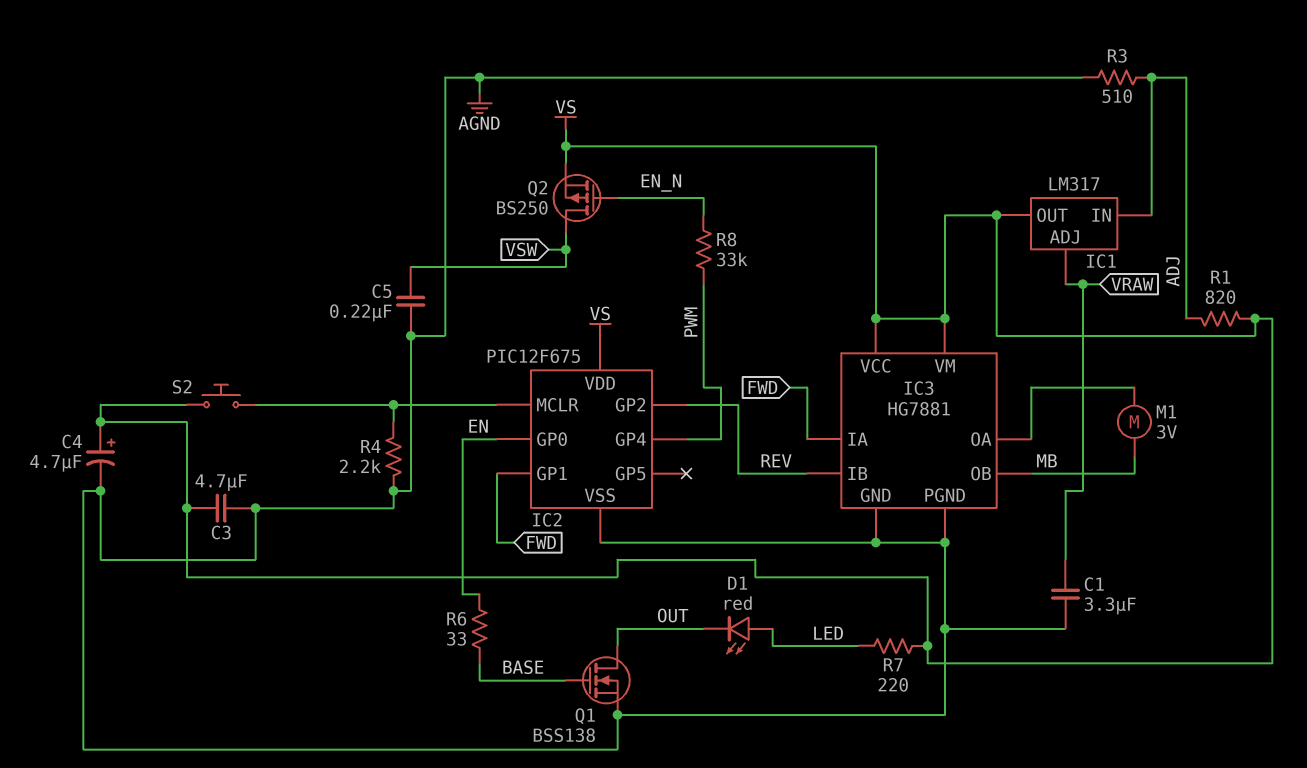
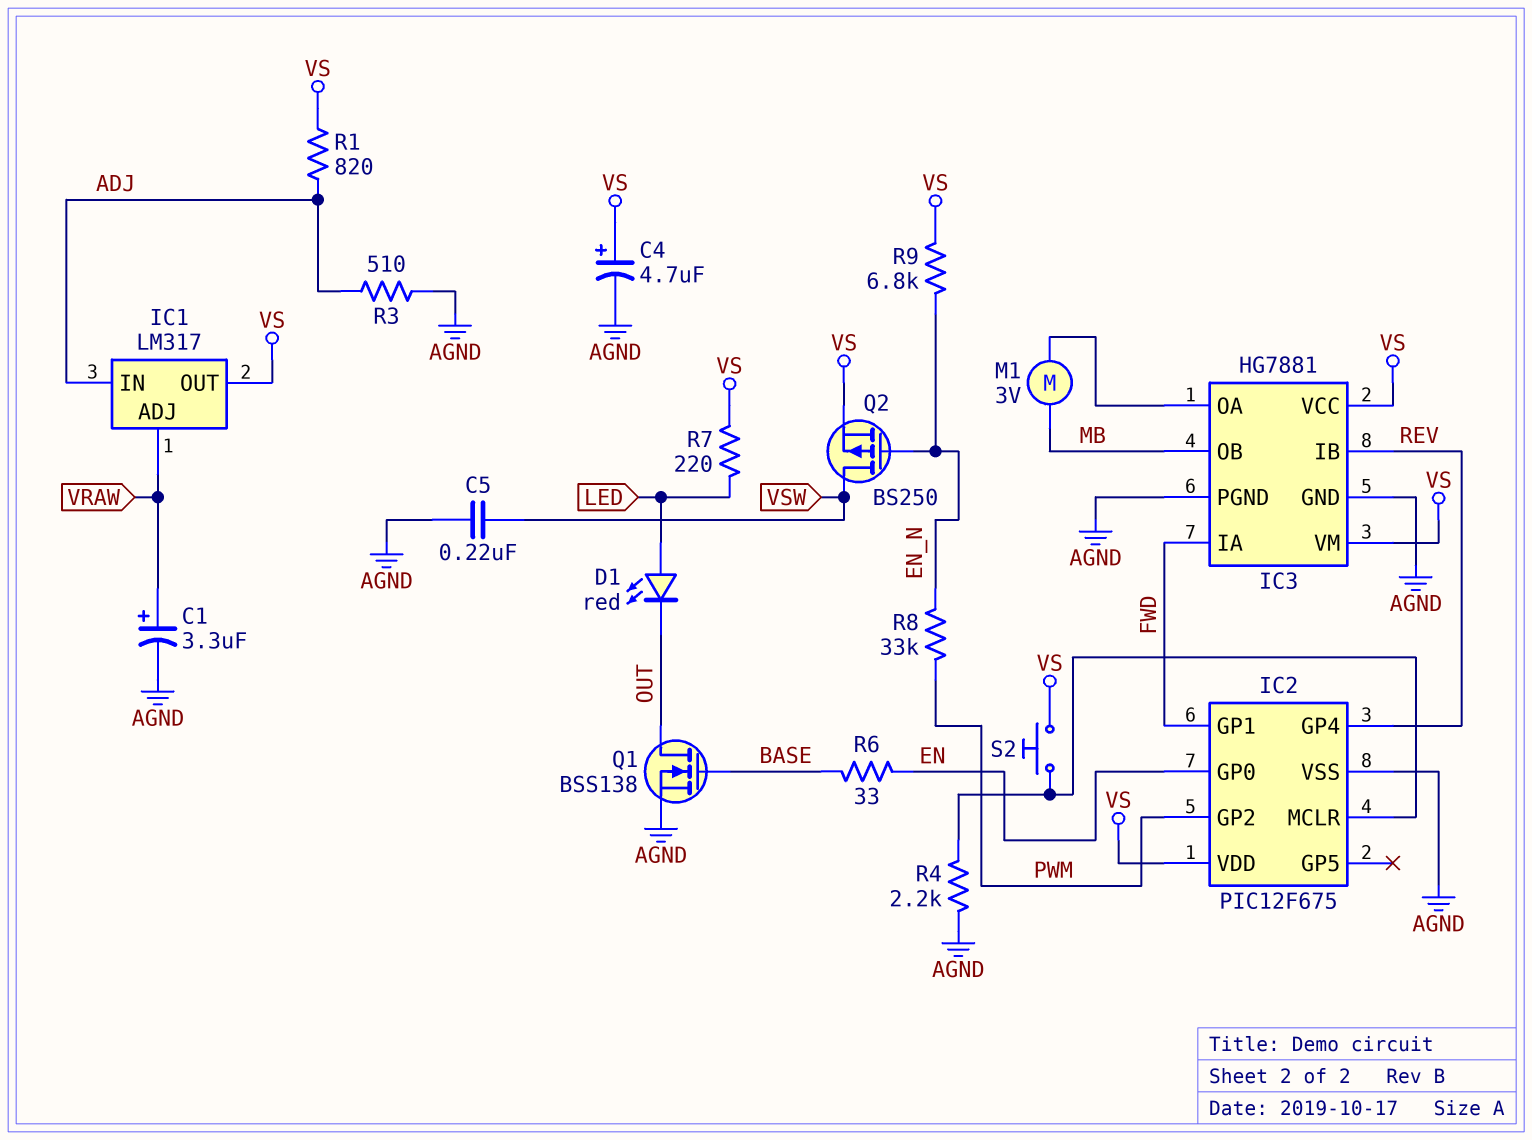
C1: 3.3uF (AGND, VRAW) -> 3.3uF (plus VRAW, minus AGND)
C3: 4.7uF (AGND, VS) -> none
IC2 pin GP2: REV -> PWM
IC2 pin GP4: PWM -> REV
R9: none -> 6.8k (EN_N, VS)

